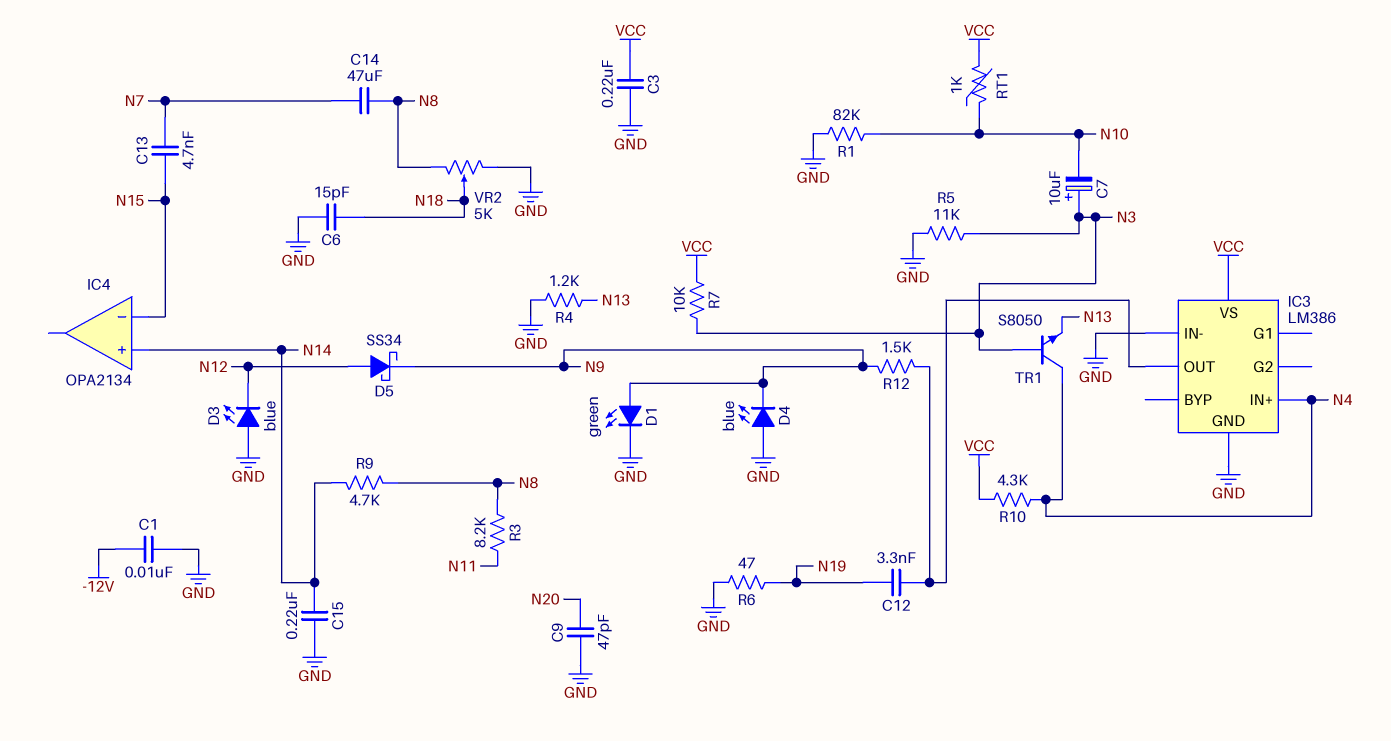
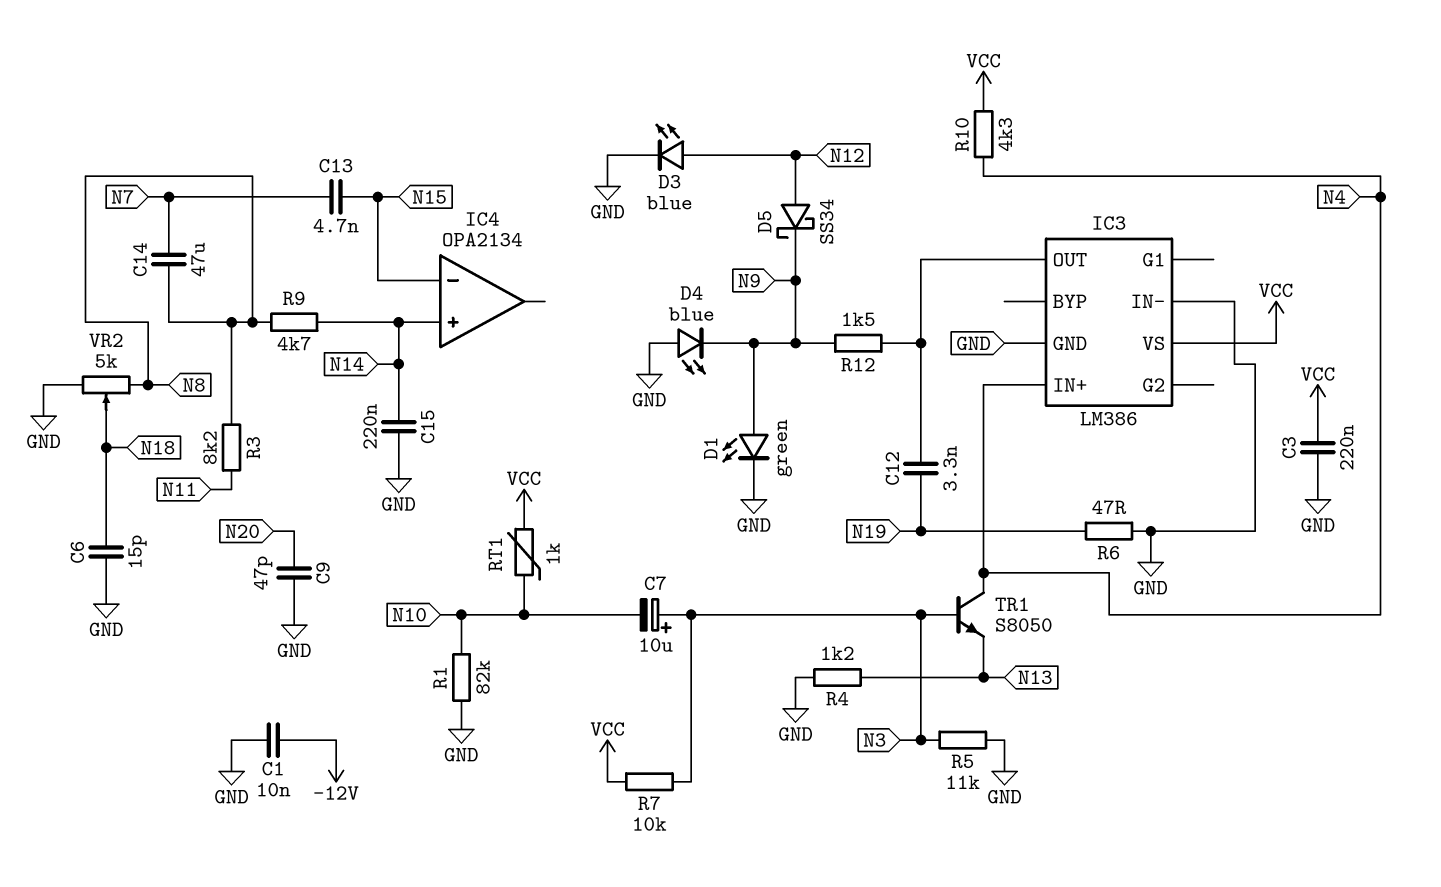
D3: LED blue (A GND, K N12) -> LED blue (A N12, K GND)

